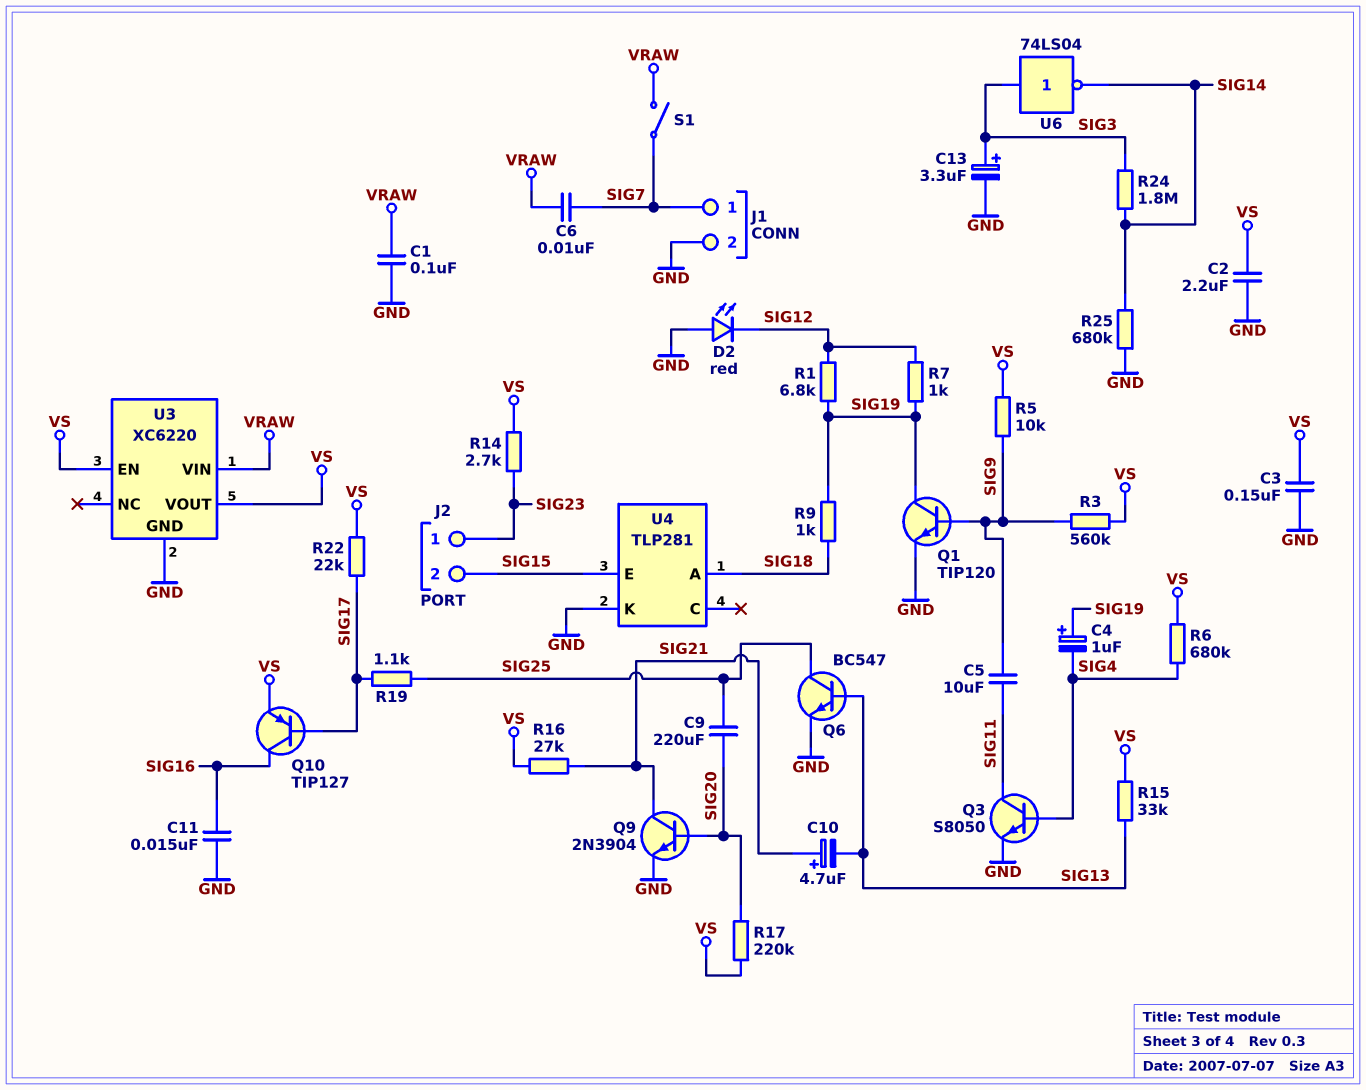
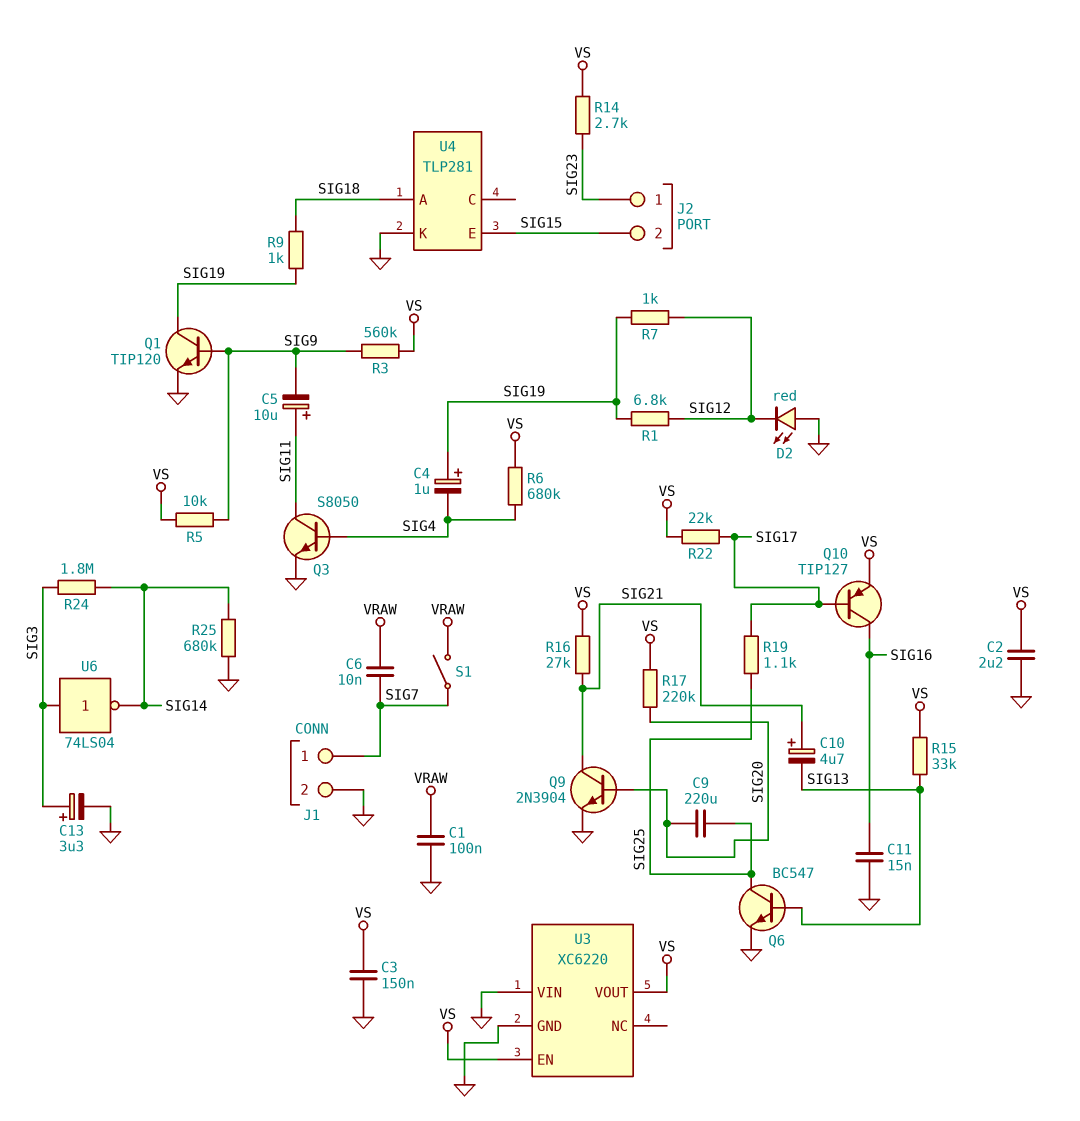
C5: 10uF (SIG9, SIG11) -> 10uF (plus SIG11, minus SIG9)
U3 pin VIN: VRAW -> GND

